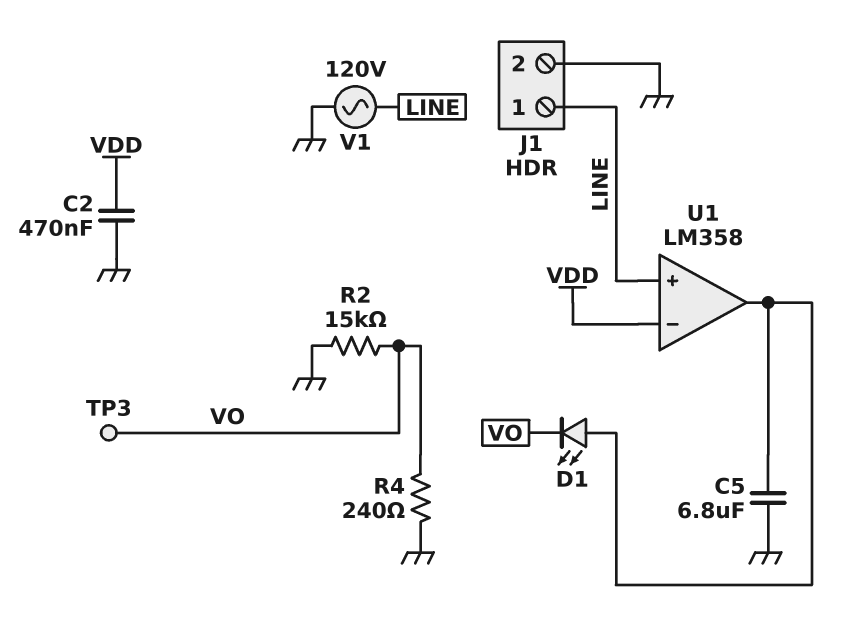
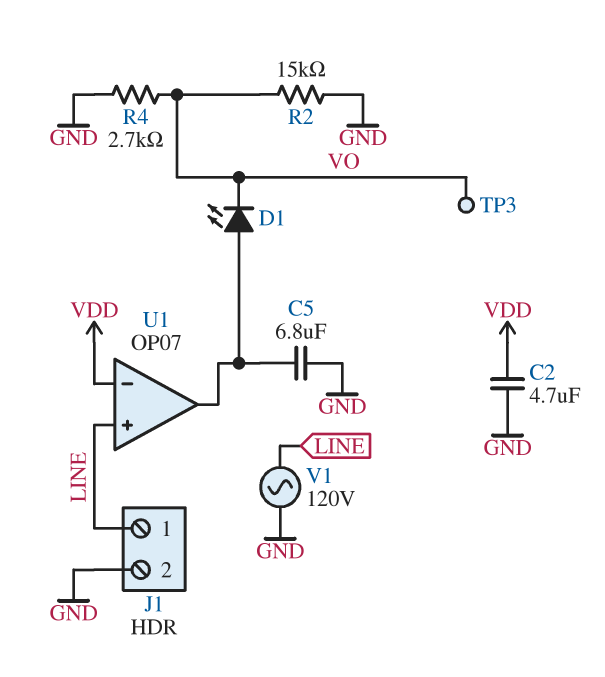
C2: 470nF (GND, VDD) -> 4.7uF (GND, VDD)
R4: 240 (GND, VO) -> 2.7k (GND, VO)
U1: LM358 -> OP07

